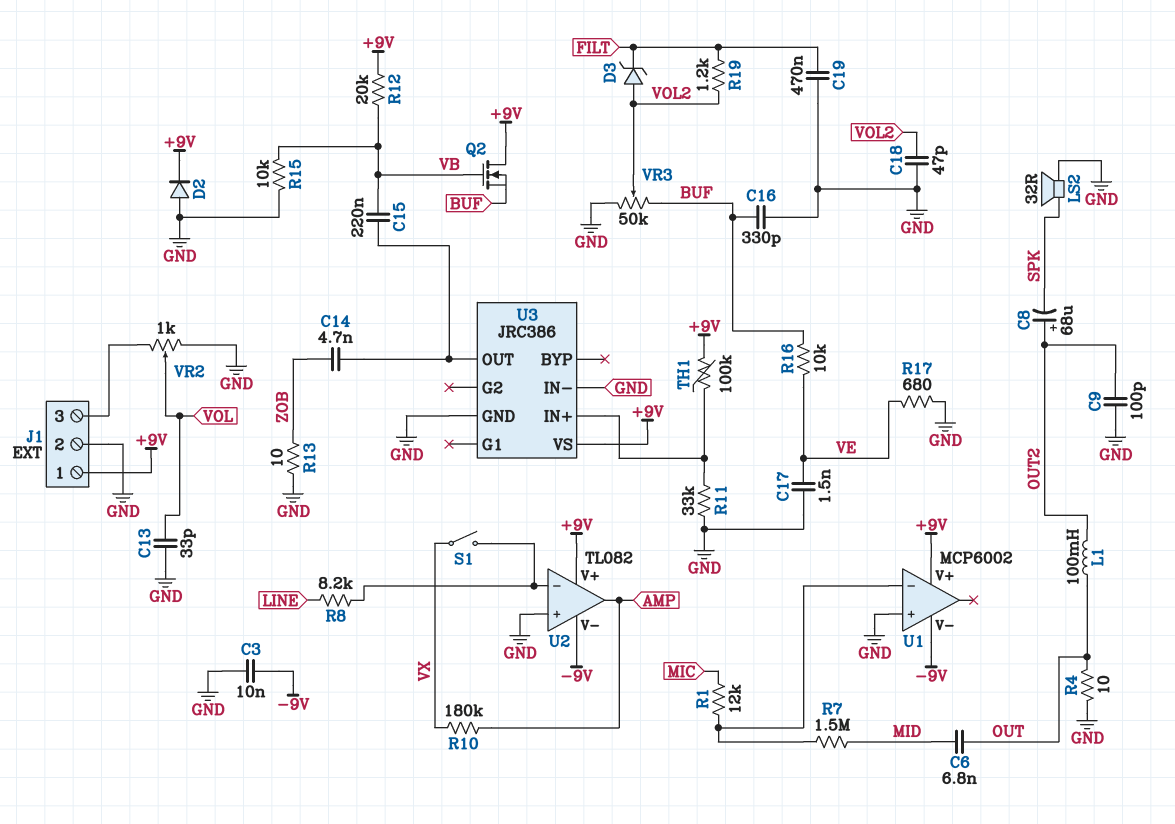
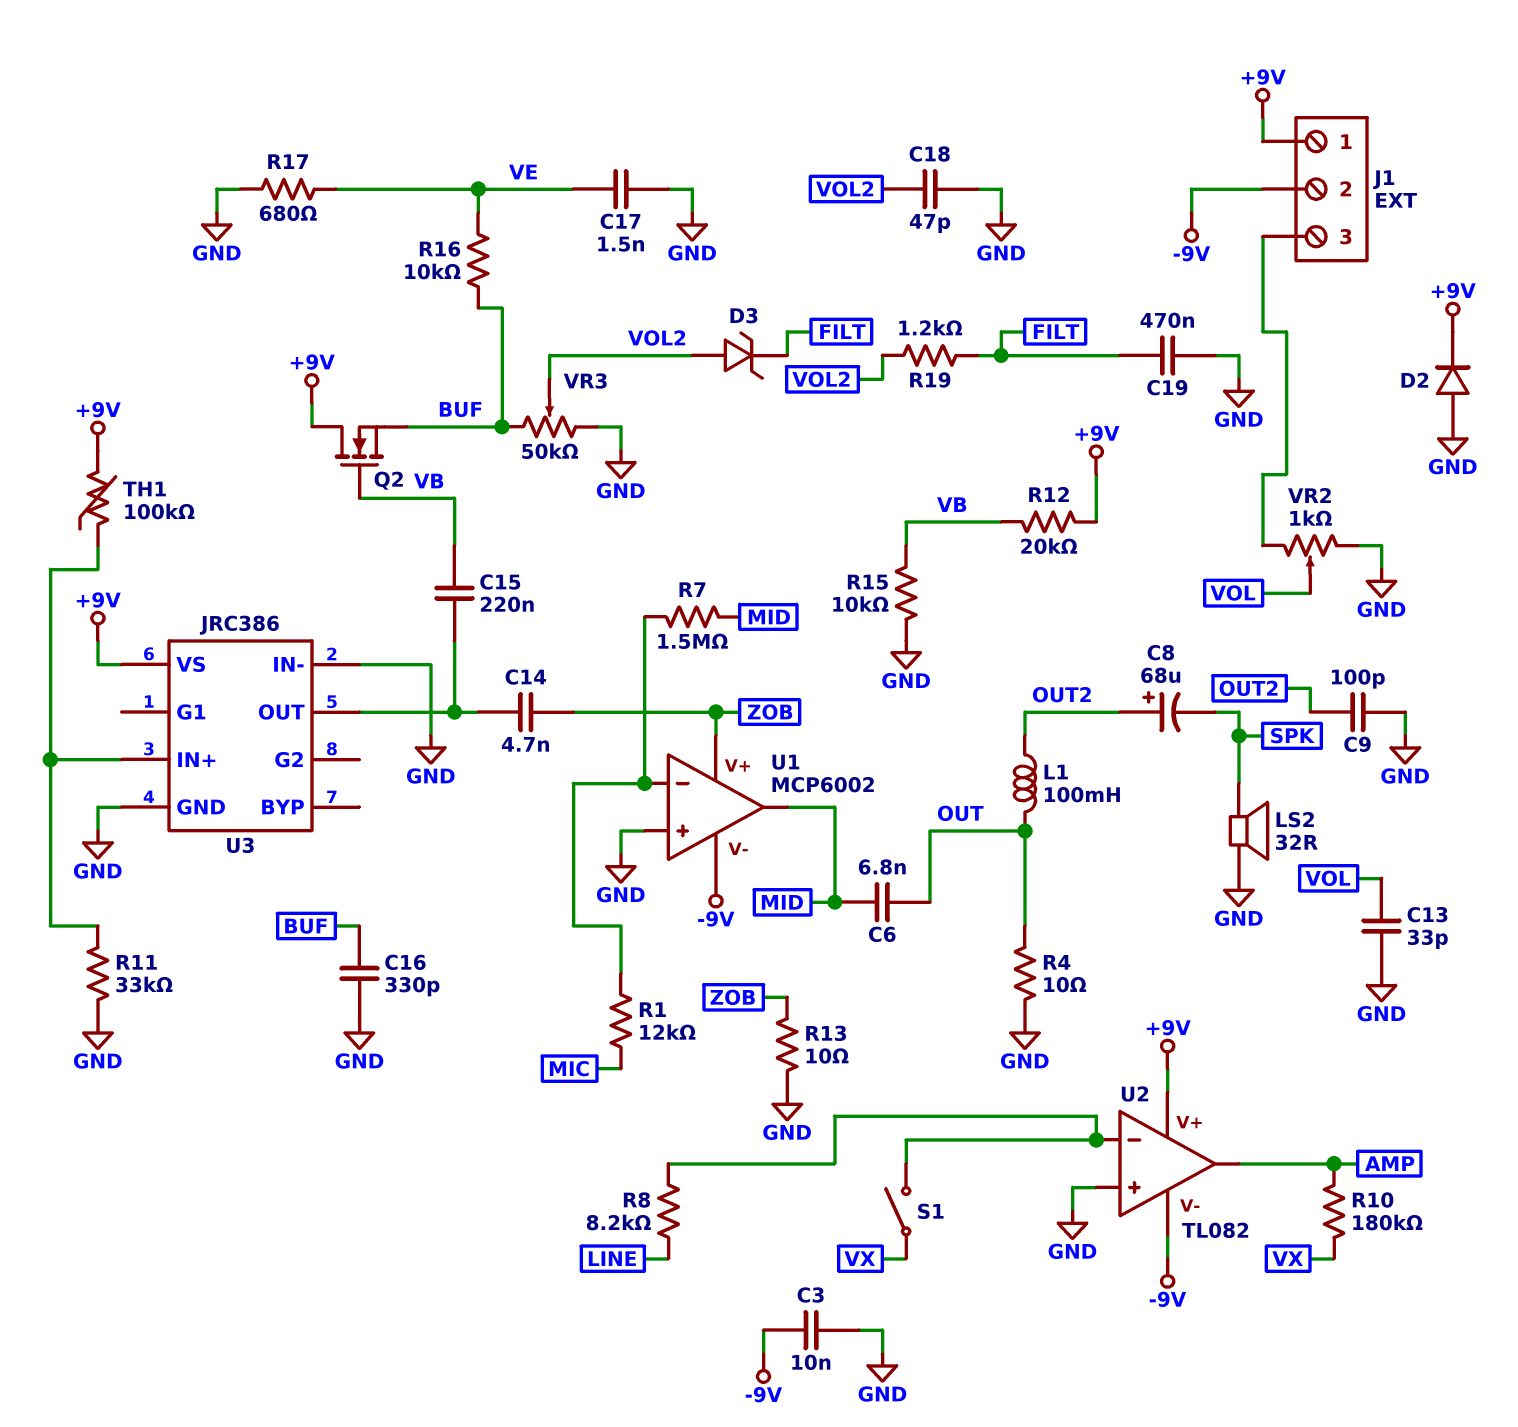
J1 pin 2: GND -> -9V
U1 pin V+: +9V -> ZOB
U1 pin out: none -> MID

